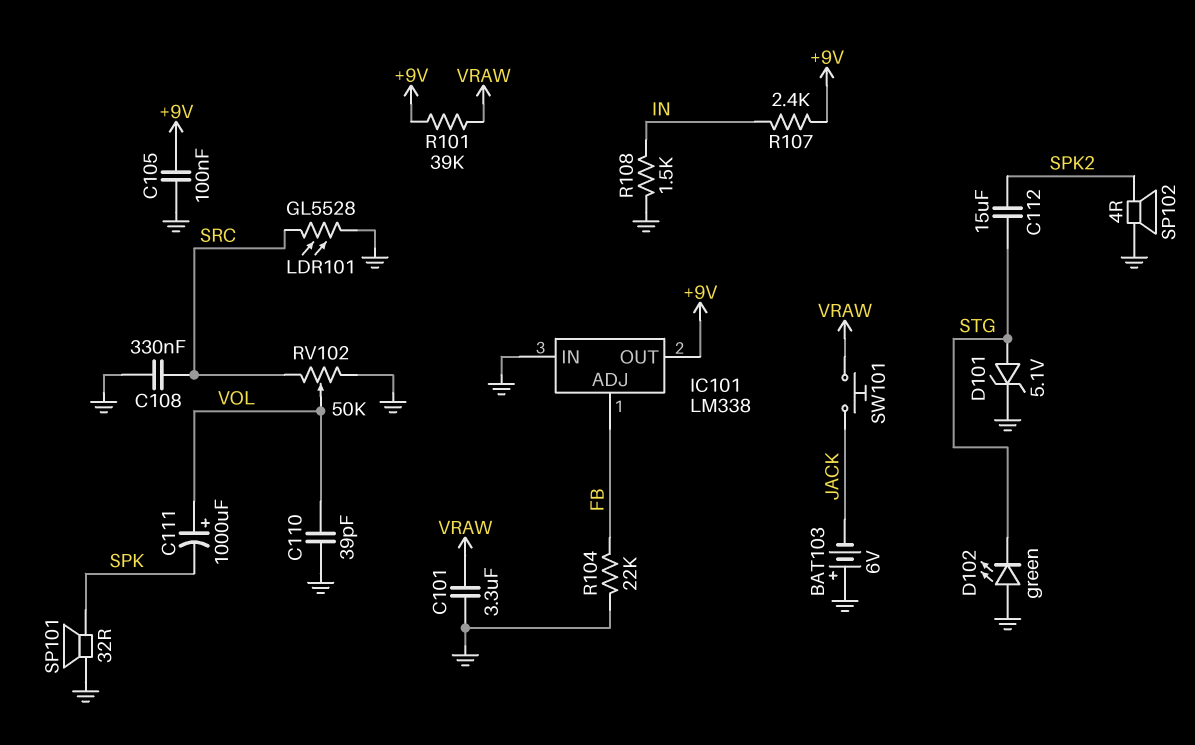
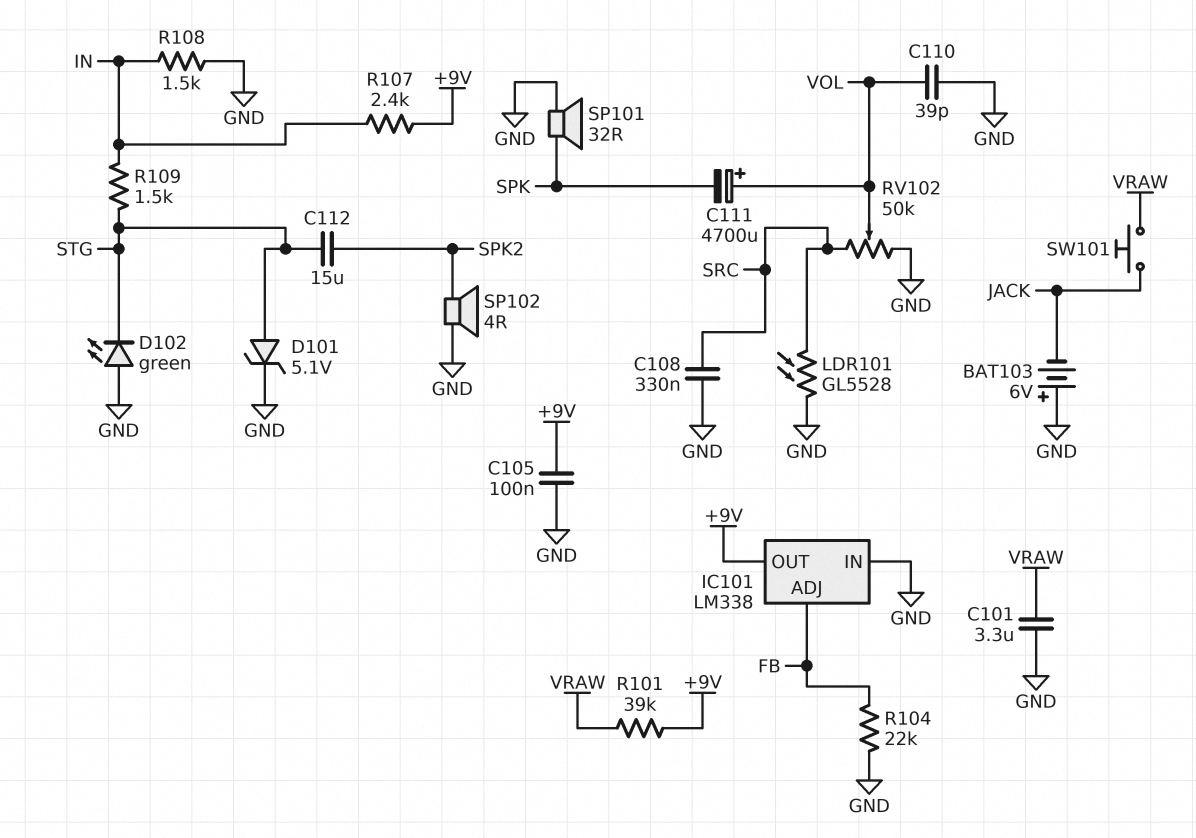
C111: 1000uF (plus VOL, minus SPK) -> 4700uF (plus VOL, minus SPK)
R109: none -> 1.5k (IN, STG)

